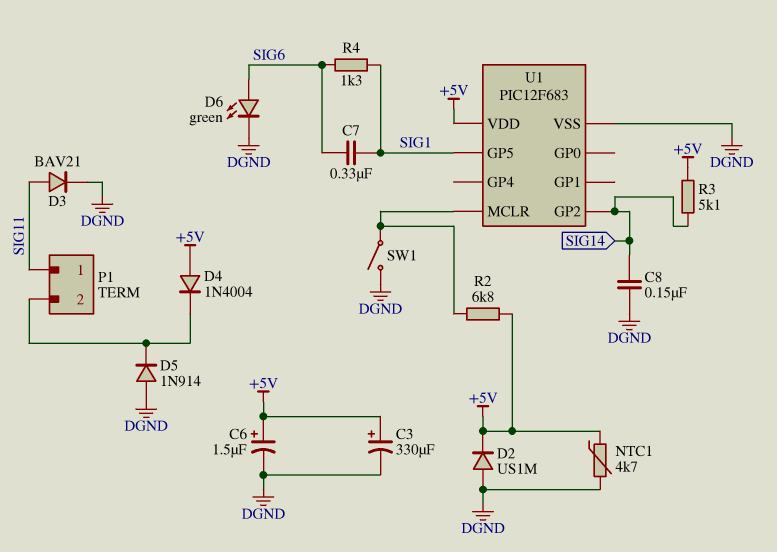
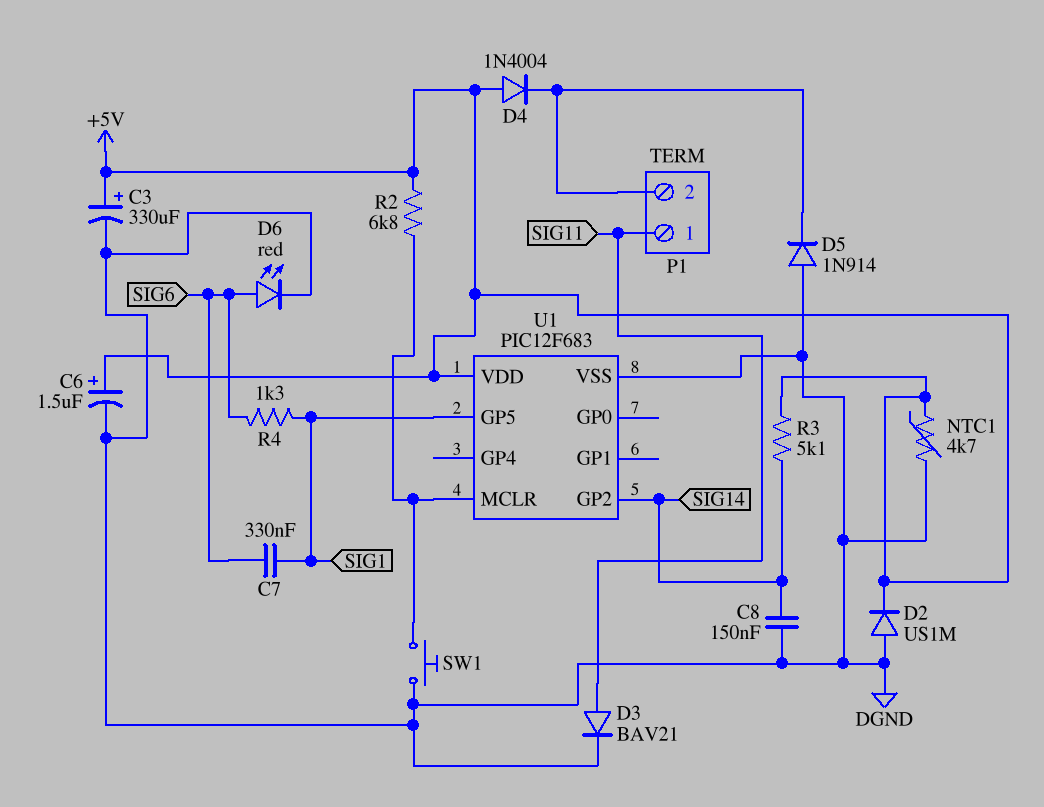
D6: LED green (A SIG6, K DGND) -> LED red (A SIG6, K DGND)
SW1: switch (DGND, U1/MCLR) -> button (DGND, U1/MCLR)

